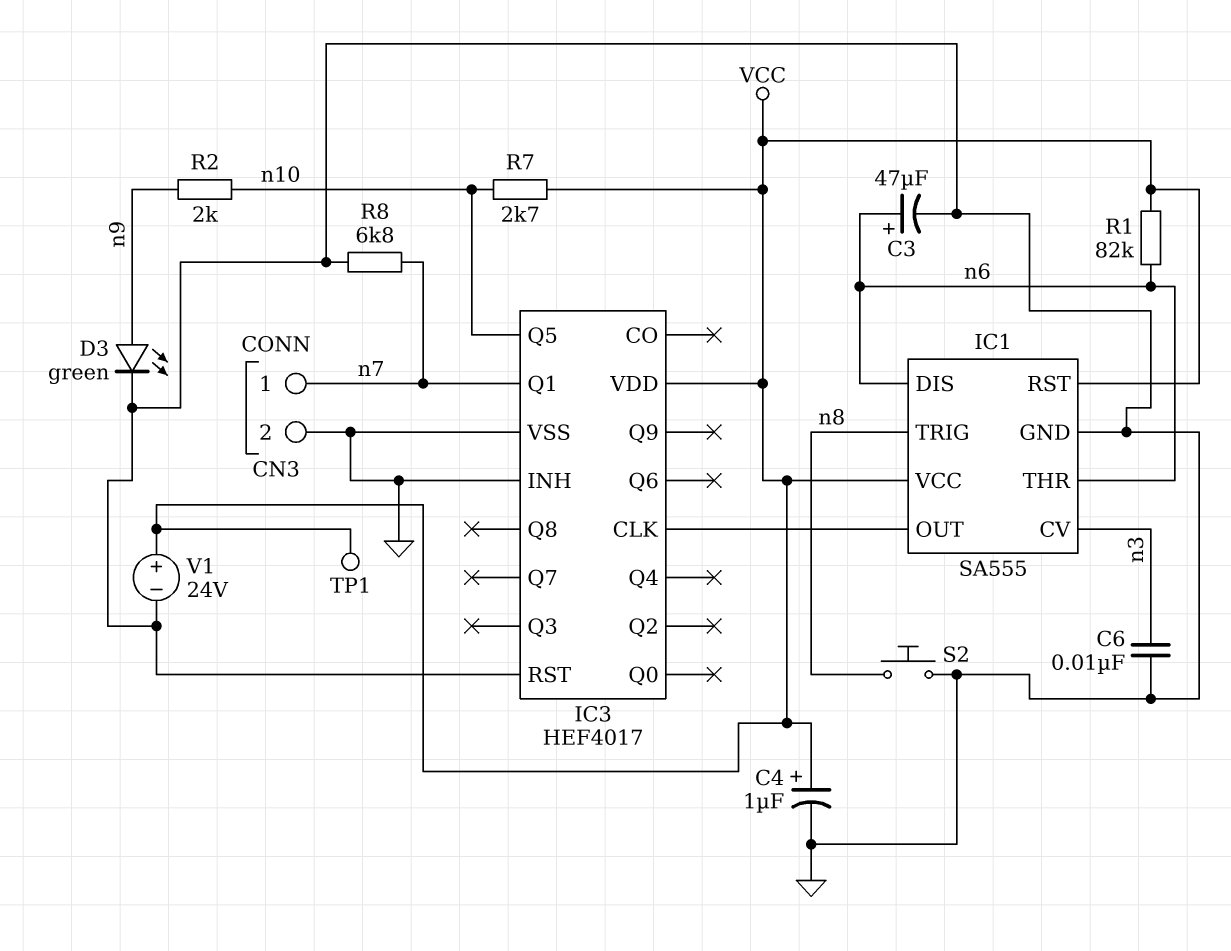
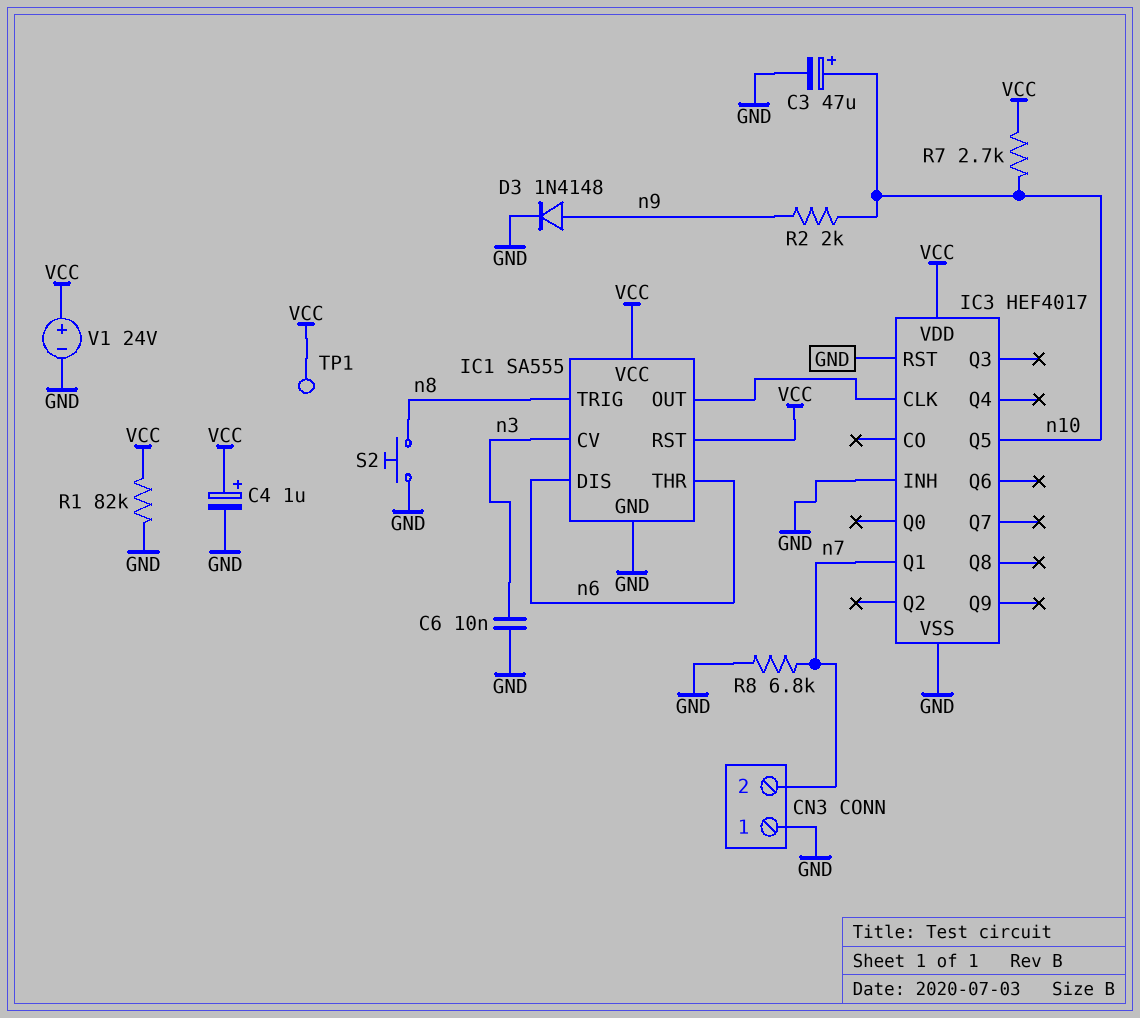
C3: 47uF (plus n6, minus GND) -> 47uF (plus n10, minus GND)
CN3 pin 1: n7 -> GND
CN3 pin 2: GND -> n7
D3: LED green (A n9, K GND) -> diode 1N4148 (A n9, K GND)
R1: 82k (VCC, n6) -> 82k (GND, VCC)

